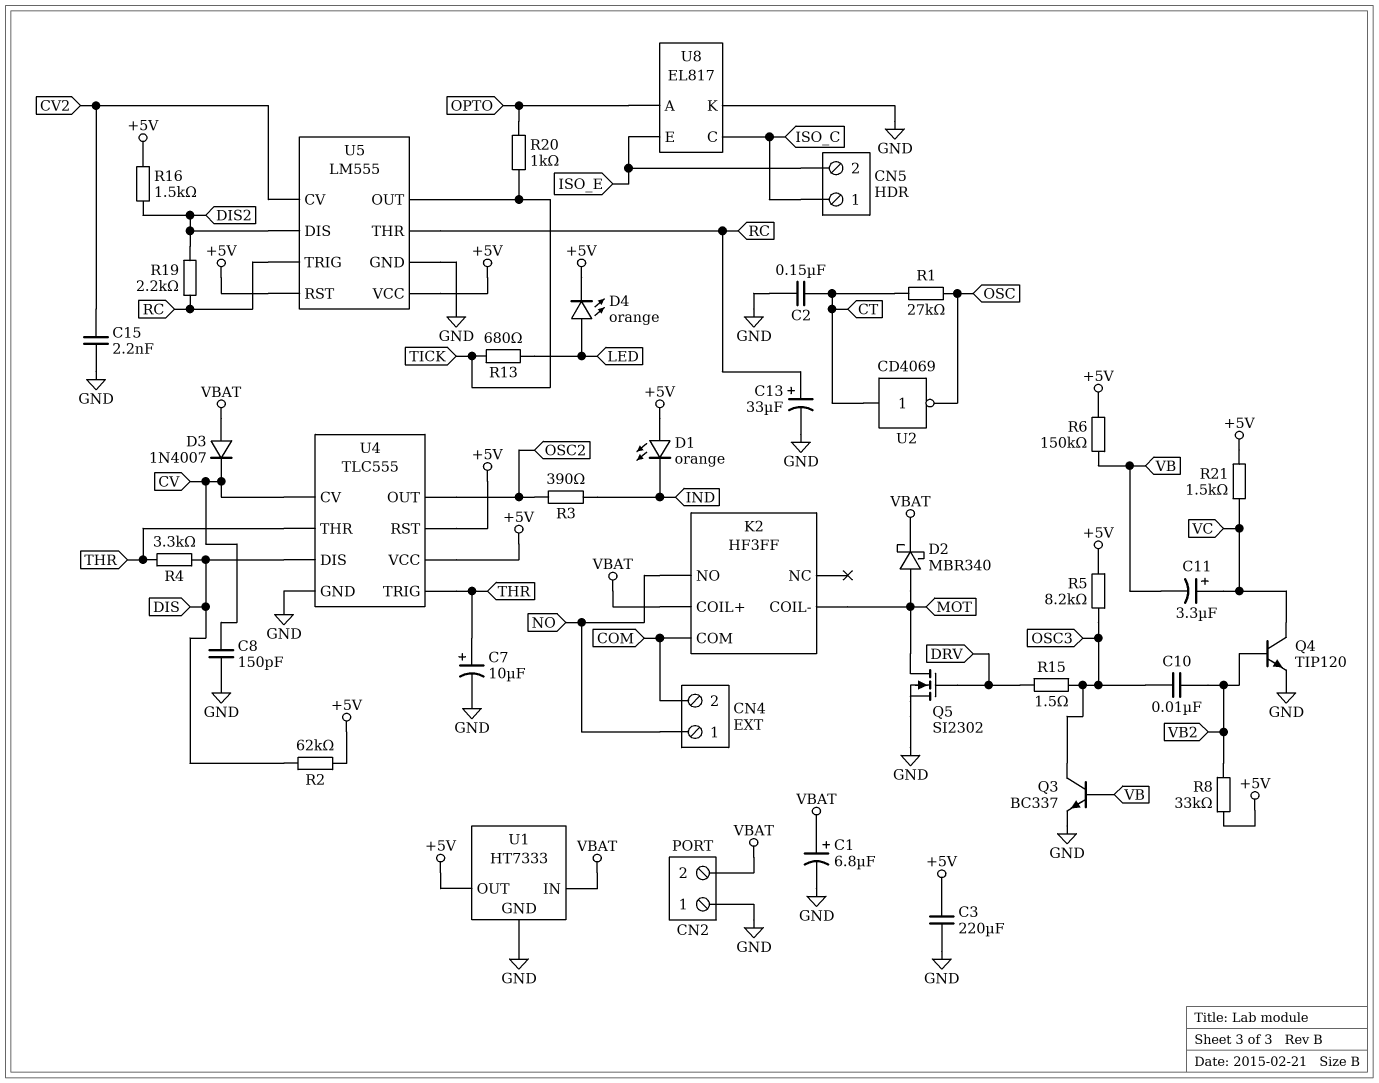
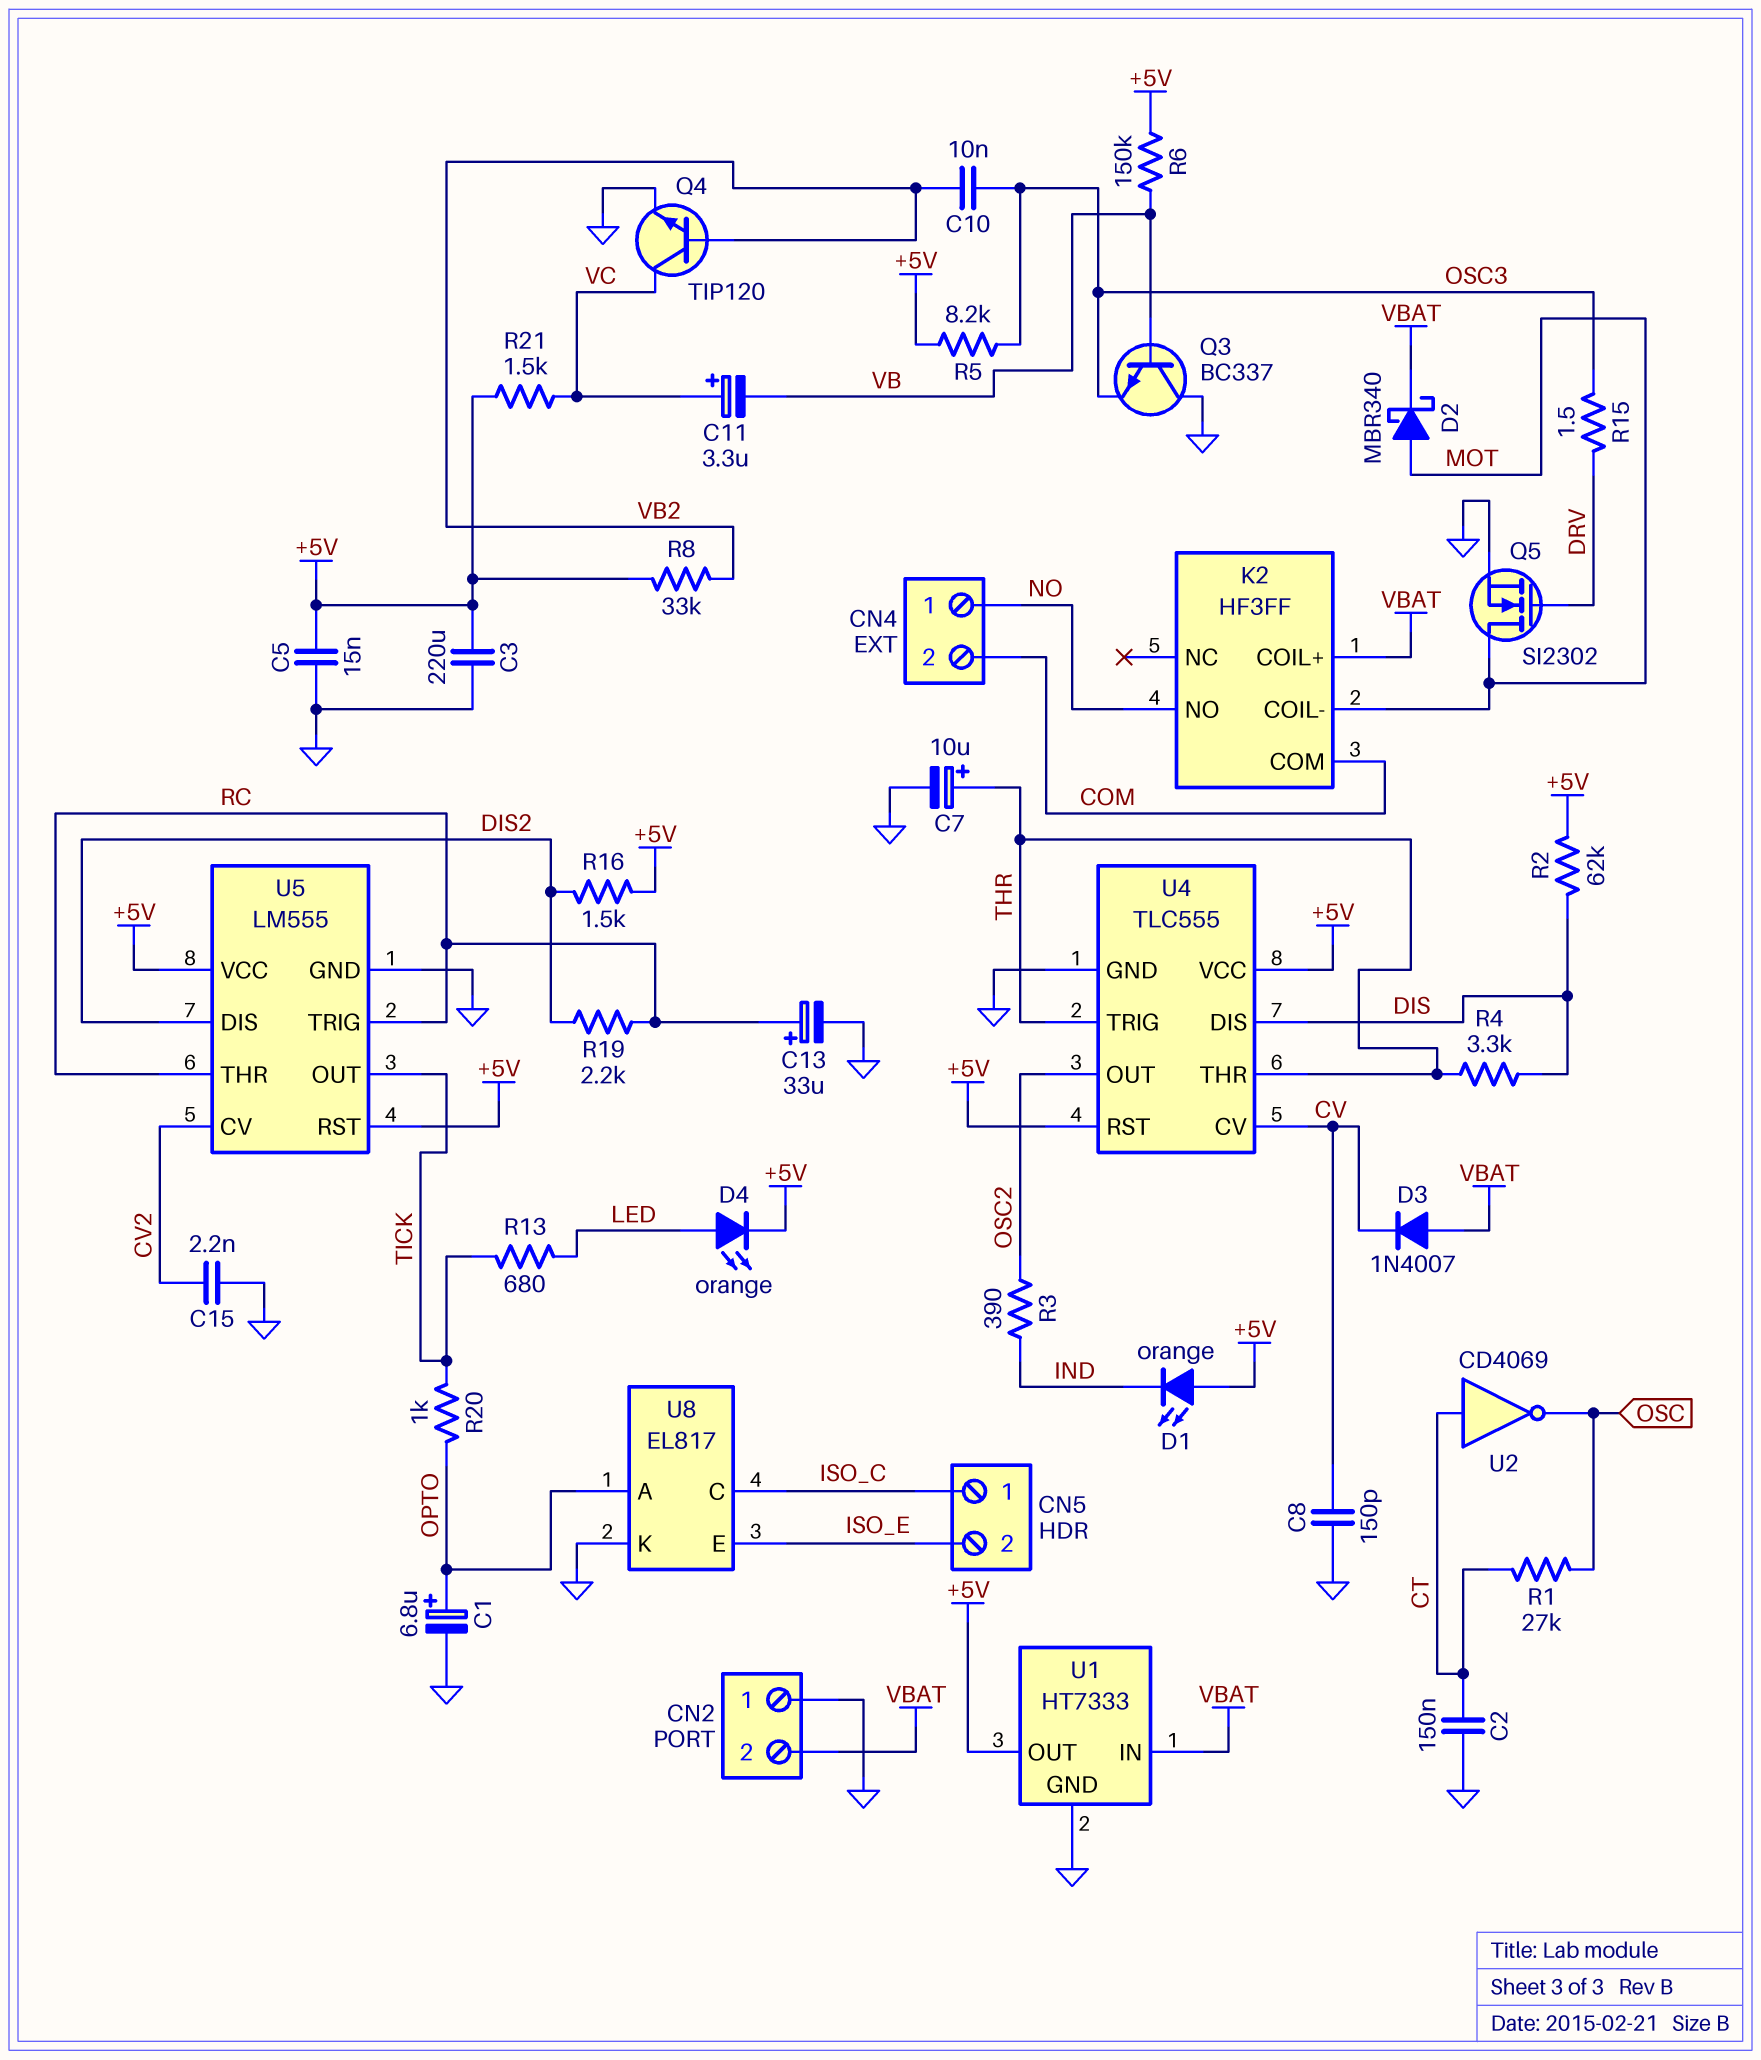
C1: 6.8uF (plus VBAT, minus GND) -> 6.8uF (plus OPTO, minus GND)
C5: none -> 15nF (+5V, GND)
Q3: NPN BC337 (B VB, C OSC3, E GND) -> NPN BC337 (B VB, C GND, E OSC3)

